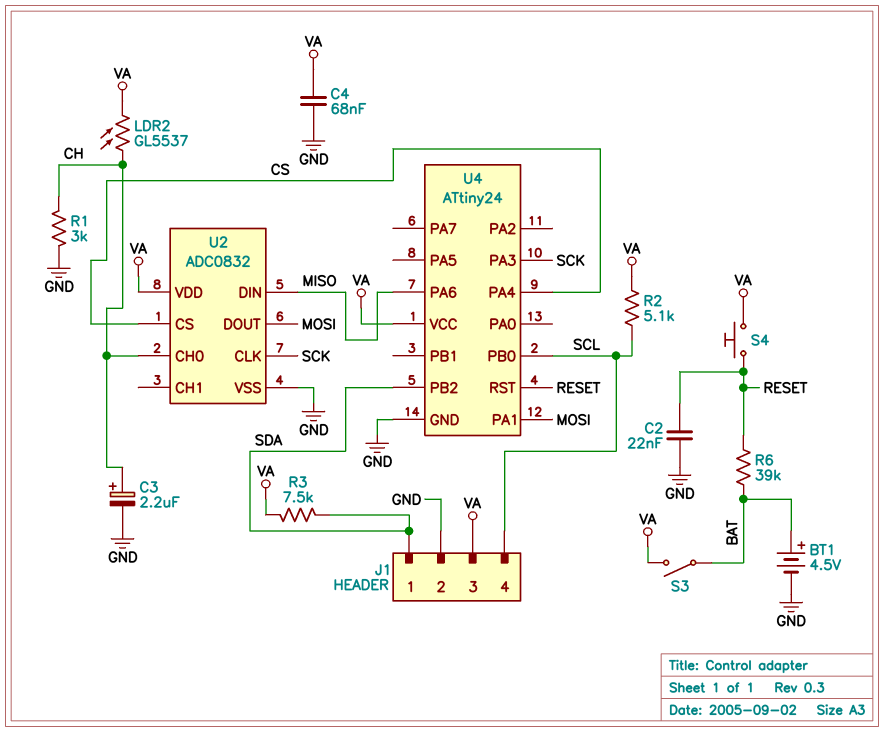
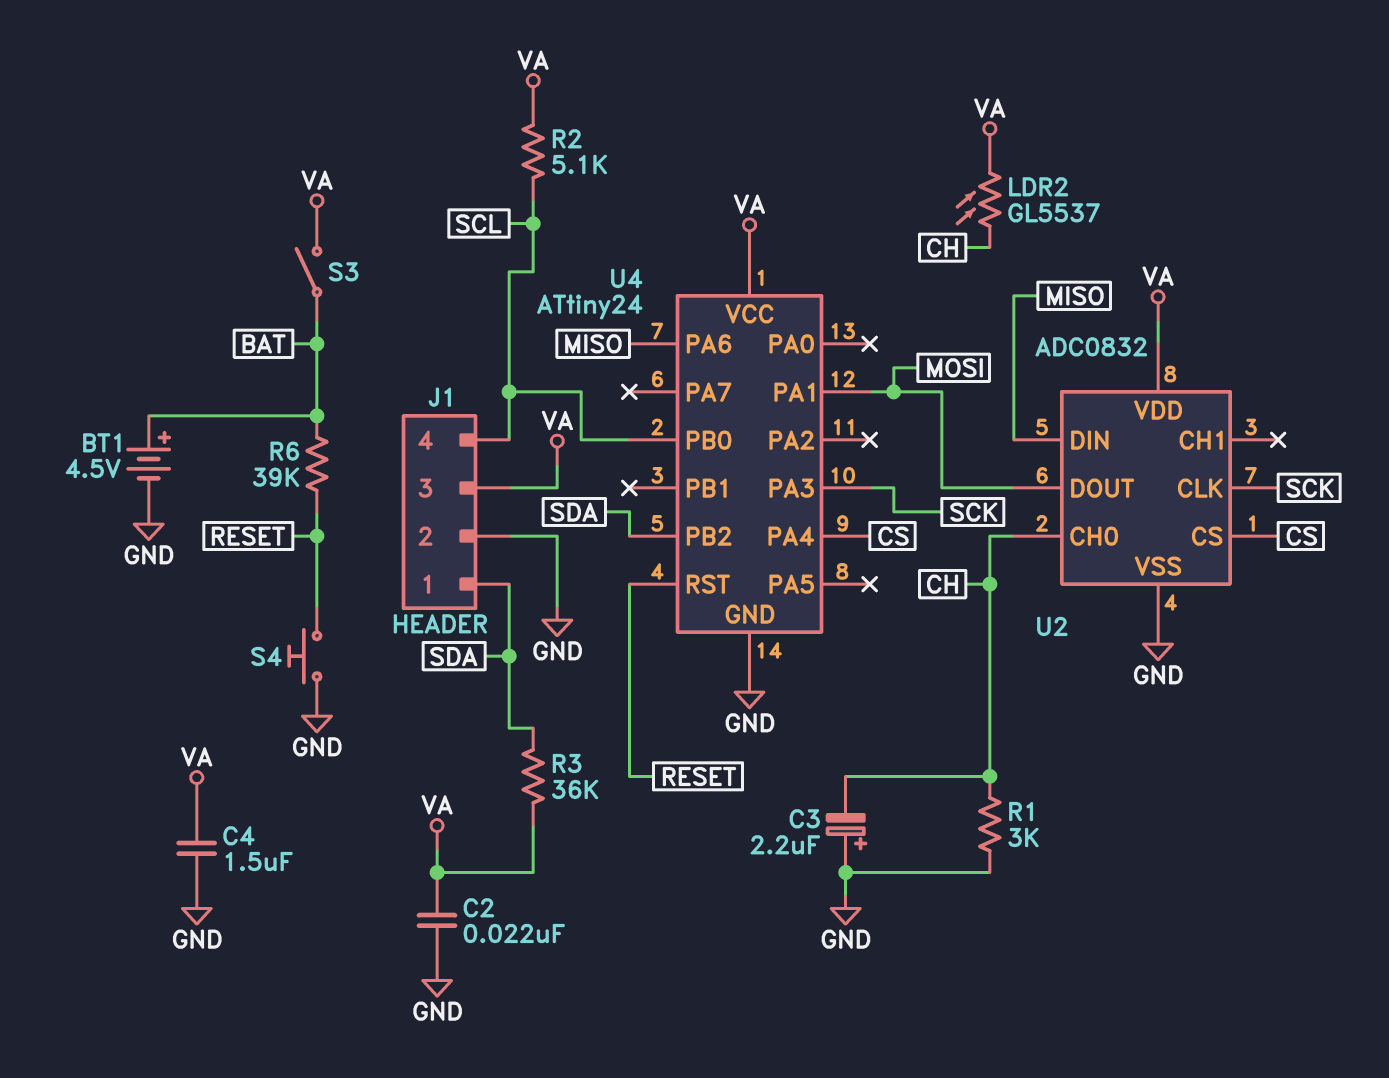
C2: 22nF (GND, RESET) -> 22nF (GND, VA)
C3: 2.2uF (plus CH, minus GND) -> 2.2uF (plus GND, minus CH)
C4: 68nF (GND, VA) -> 1.5uF (GND, VA)
R3: 7.5k (SDA, VA) -> 36k (SDA, VA)
S4: button (RESET, VA) -> button (GND, RESET)

